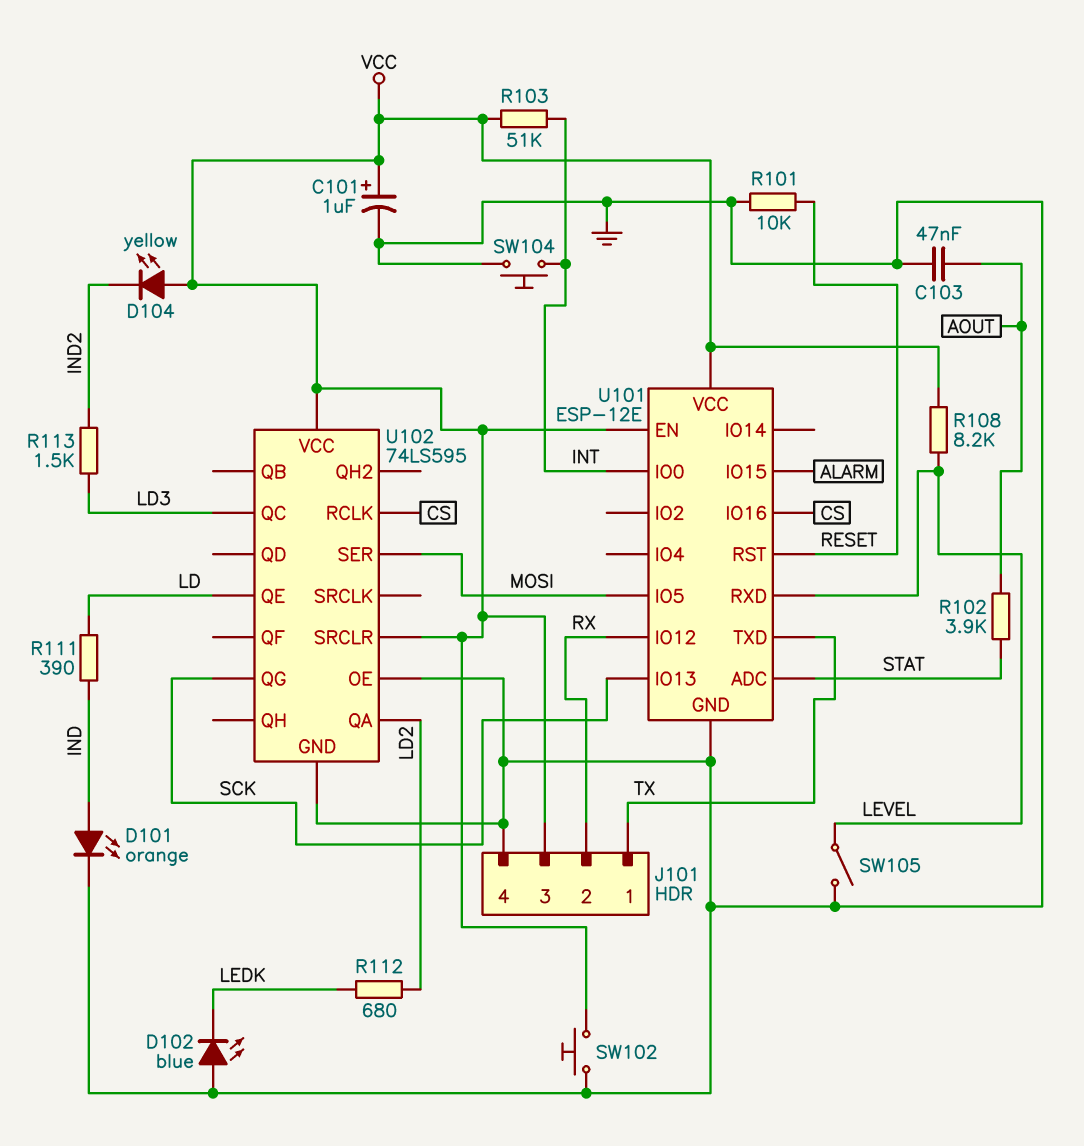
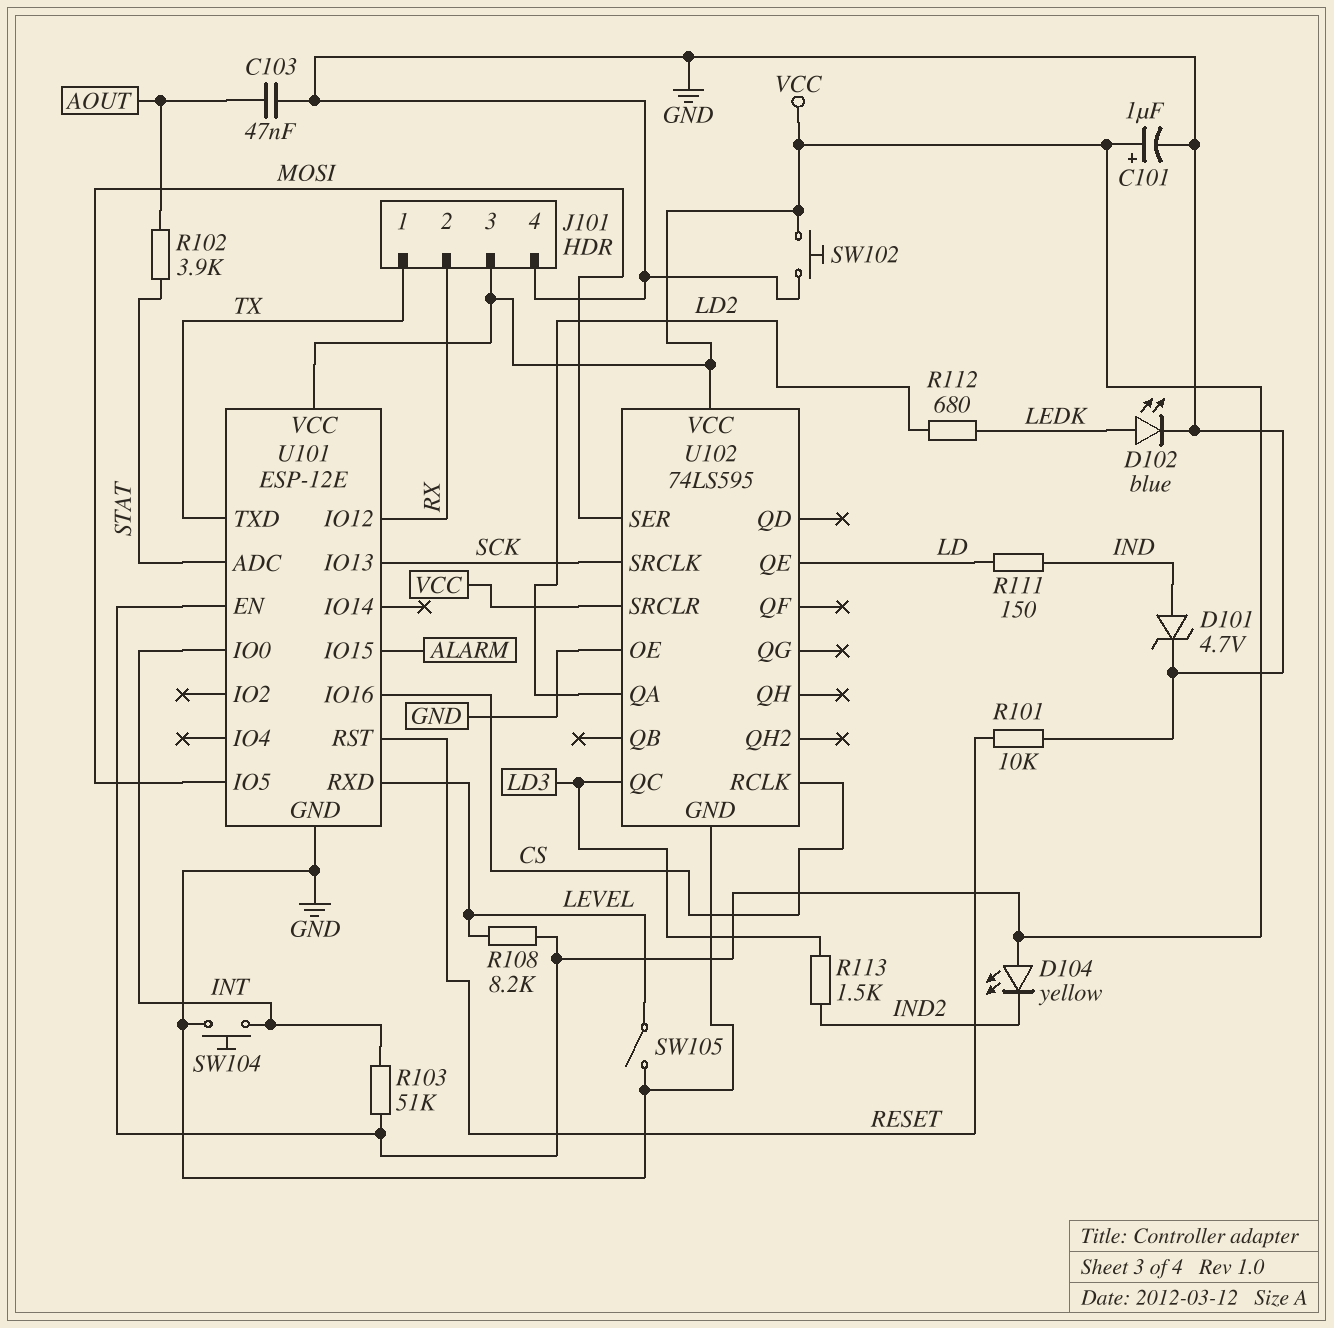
D101: LED orange (A IND, K GND) -> zener 4.7V (A IND, K GND)
D102: LED blue (A GND, K LEDK) -> LED blue (A LEDK, K GND)
R111: 390 (IND, LD) -> 150 (IND, LD)
U102 pin QG: SCK -> none
U102 pin SRCLK: none -> SCK

